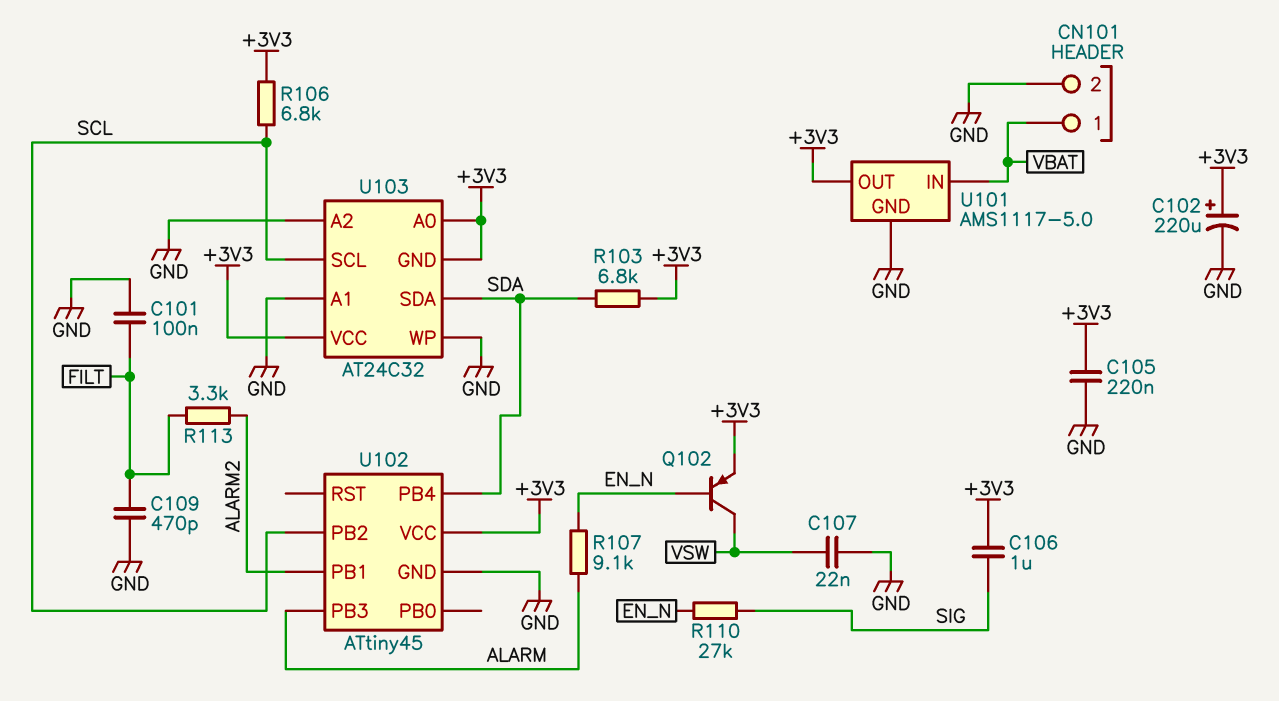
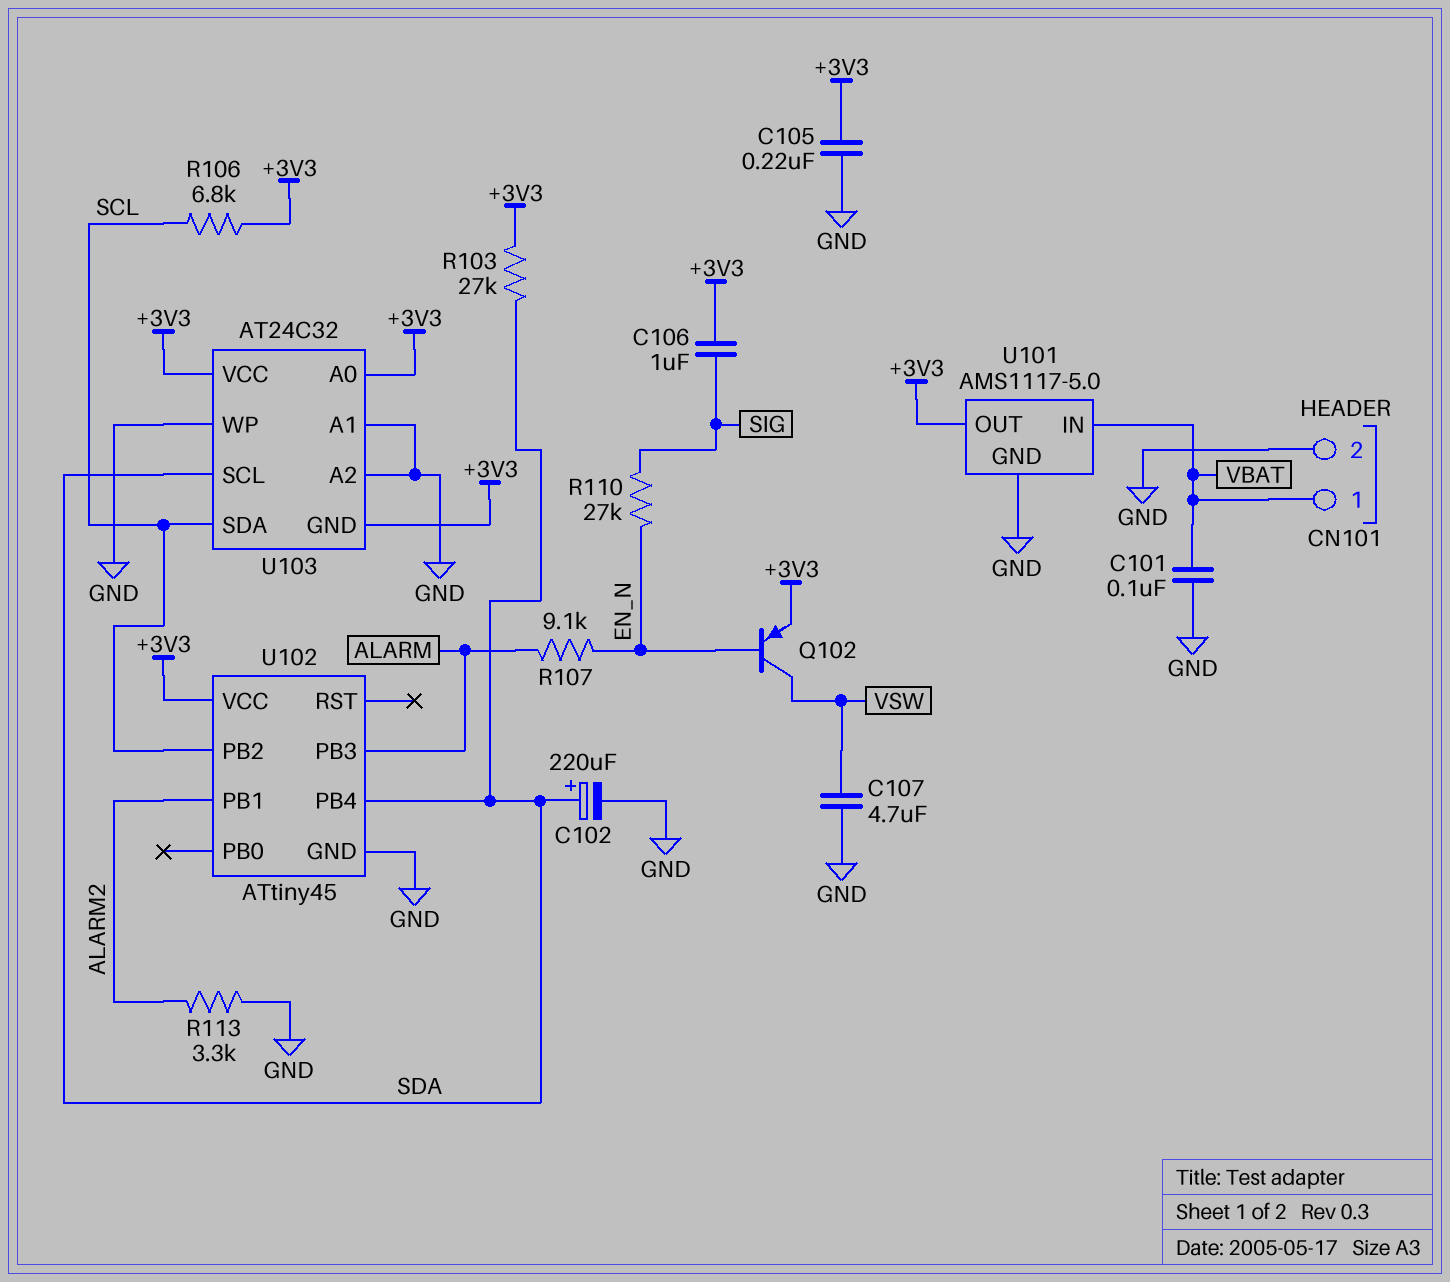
C101: 100nF (FILT, GND) -> 100nF (GND, VBAT)
C102: 220uF (plus +3V3, minus GND) -> 220uF (plus SDA, minus GND)
C107: 22nF (GND, VSW) -> 4.7uF (GND, VSW)
C109: 470pF (FILT, GND) -> none
R103: 6.8k (+3V3, SDA) -> 27k (+3V3, SDA)
R113: 3.3k (ALARM2, FILT) -> 3.3k (ALARM2, GND)
U103 pin SCL: SCL -> SDA
U103 pin SDA: SDA -> SCL

